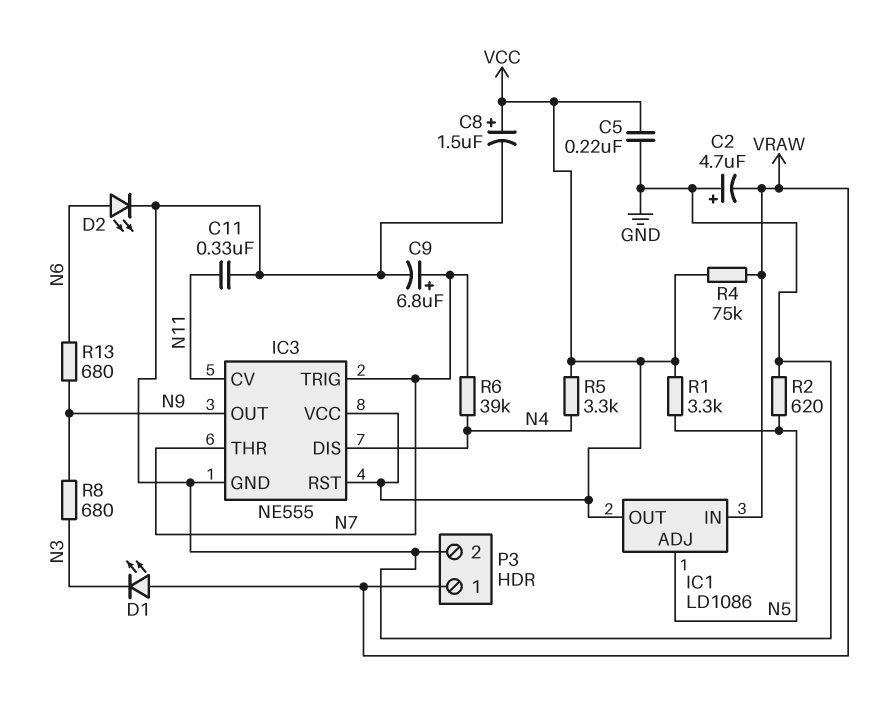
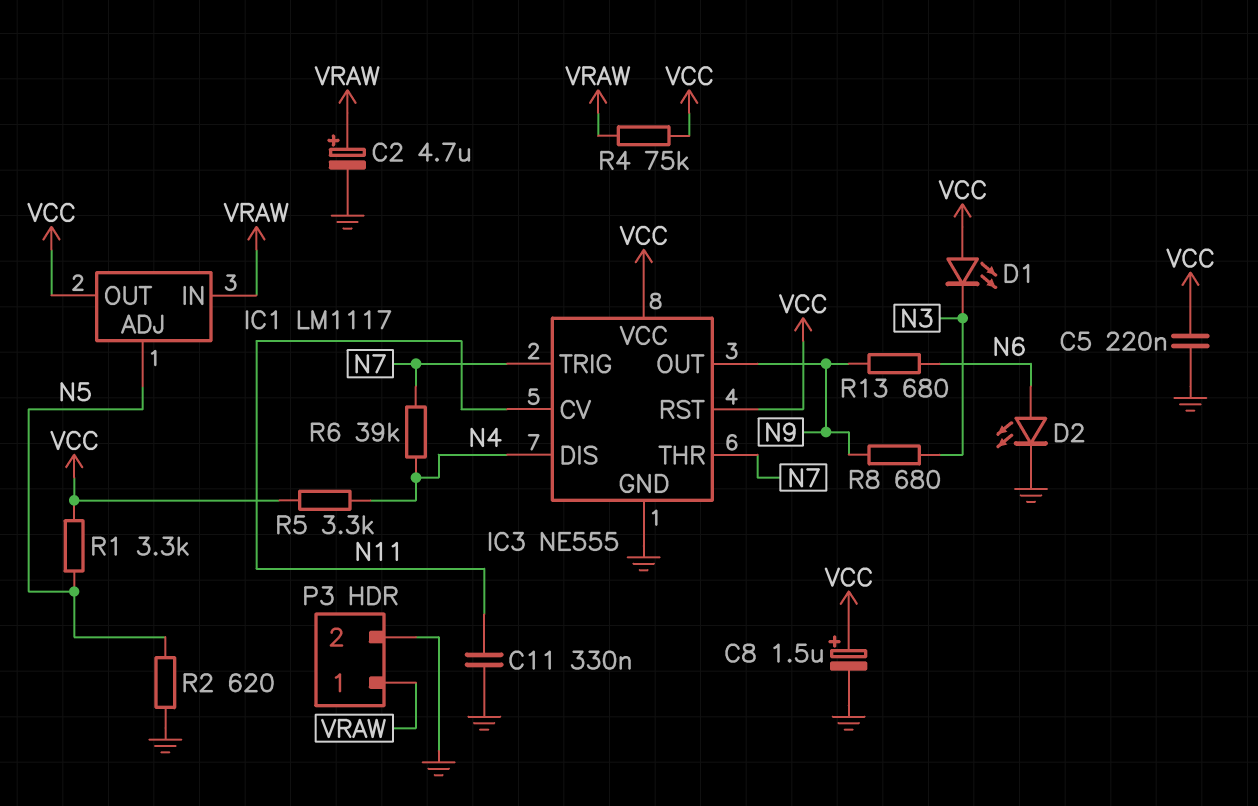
C2: 4.7uF (plus GND, minus VRAW) -> 4.7uF (plus VRAW, minus GND)
C9: 6.8uF (plus N7, minus GND) -> none
D1: LED (A VRAW, K N3) -> LED (A VCC, K N3)
IC1: LD1086 -> LM1117

